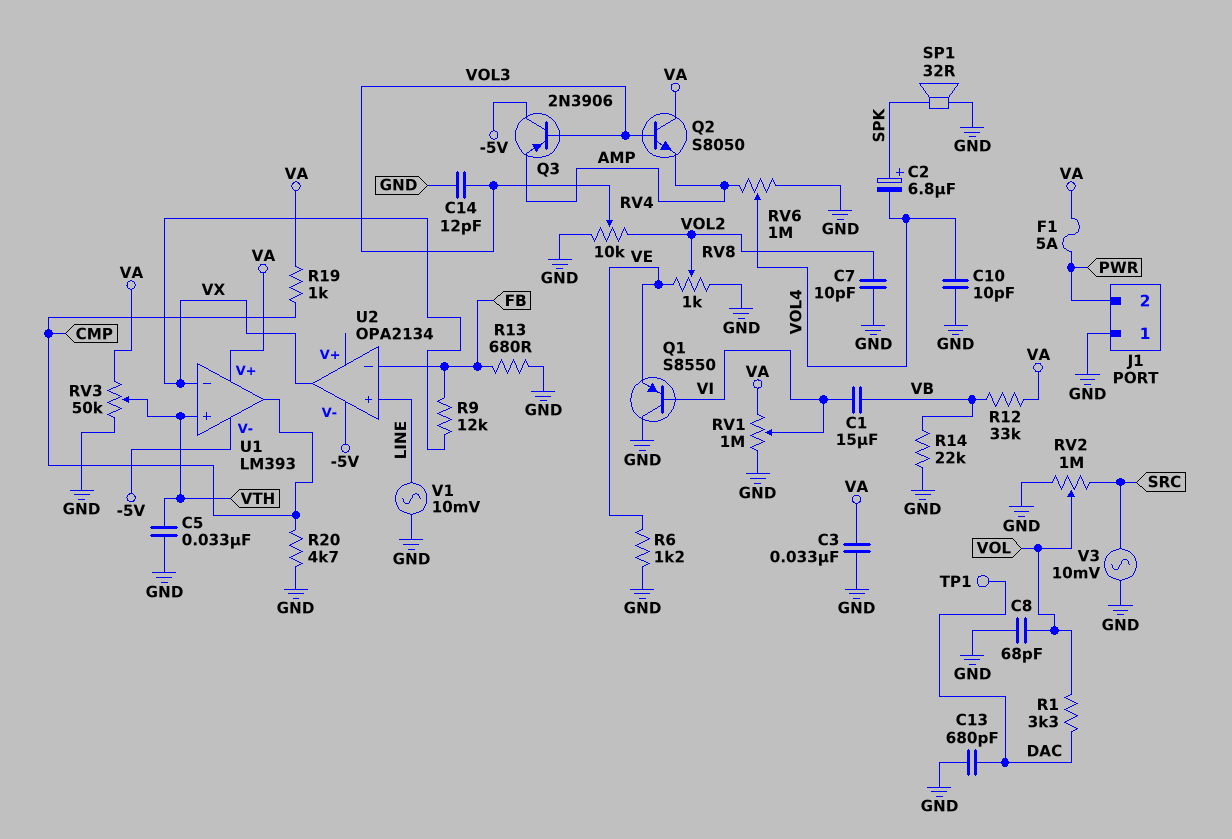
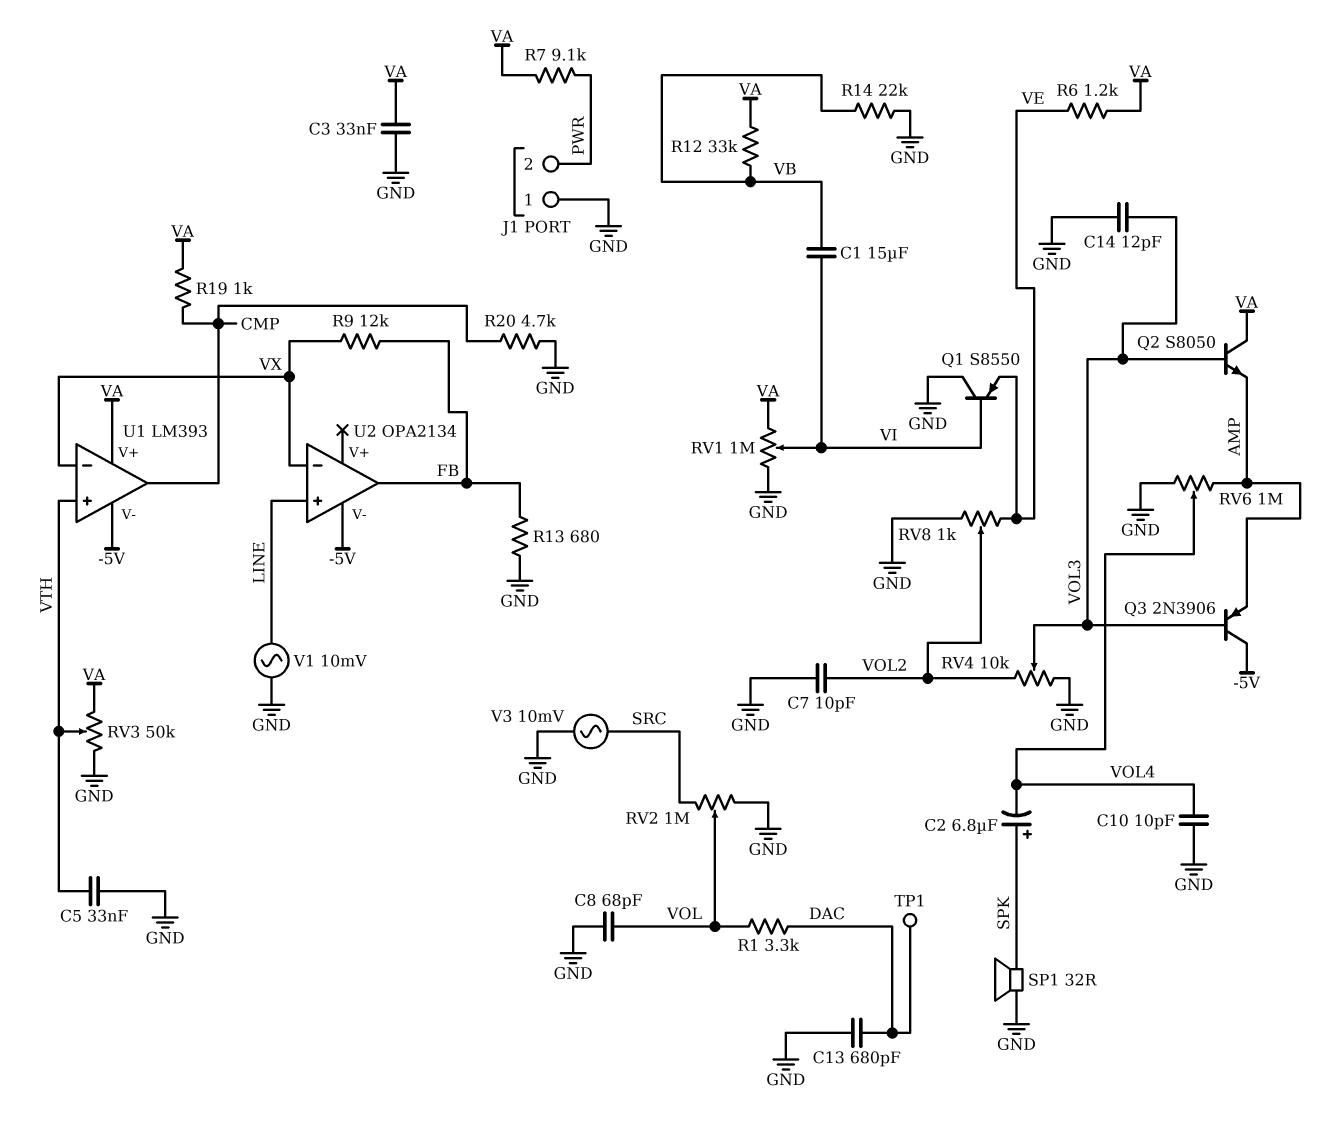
F1: 5A (PWR, VA) -> none
R6: 1.2k (GND, VE) -> 1.2k (VA, VE)
R7: none -> 9.1k (PWR, VA)
U2 pin in-: FB -> VX
U2 pin out: VX -> FB

